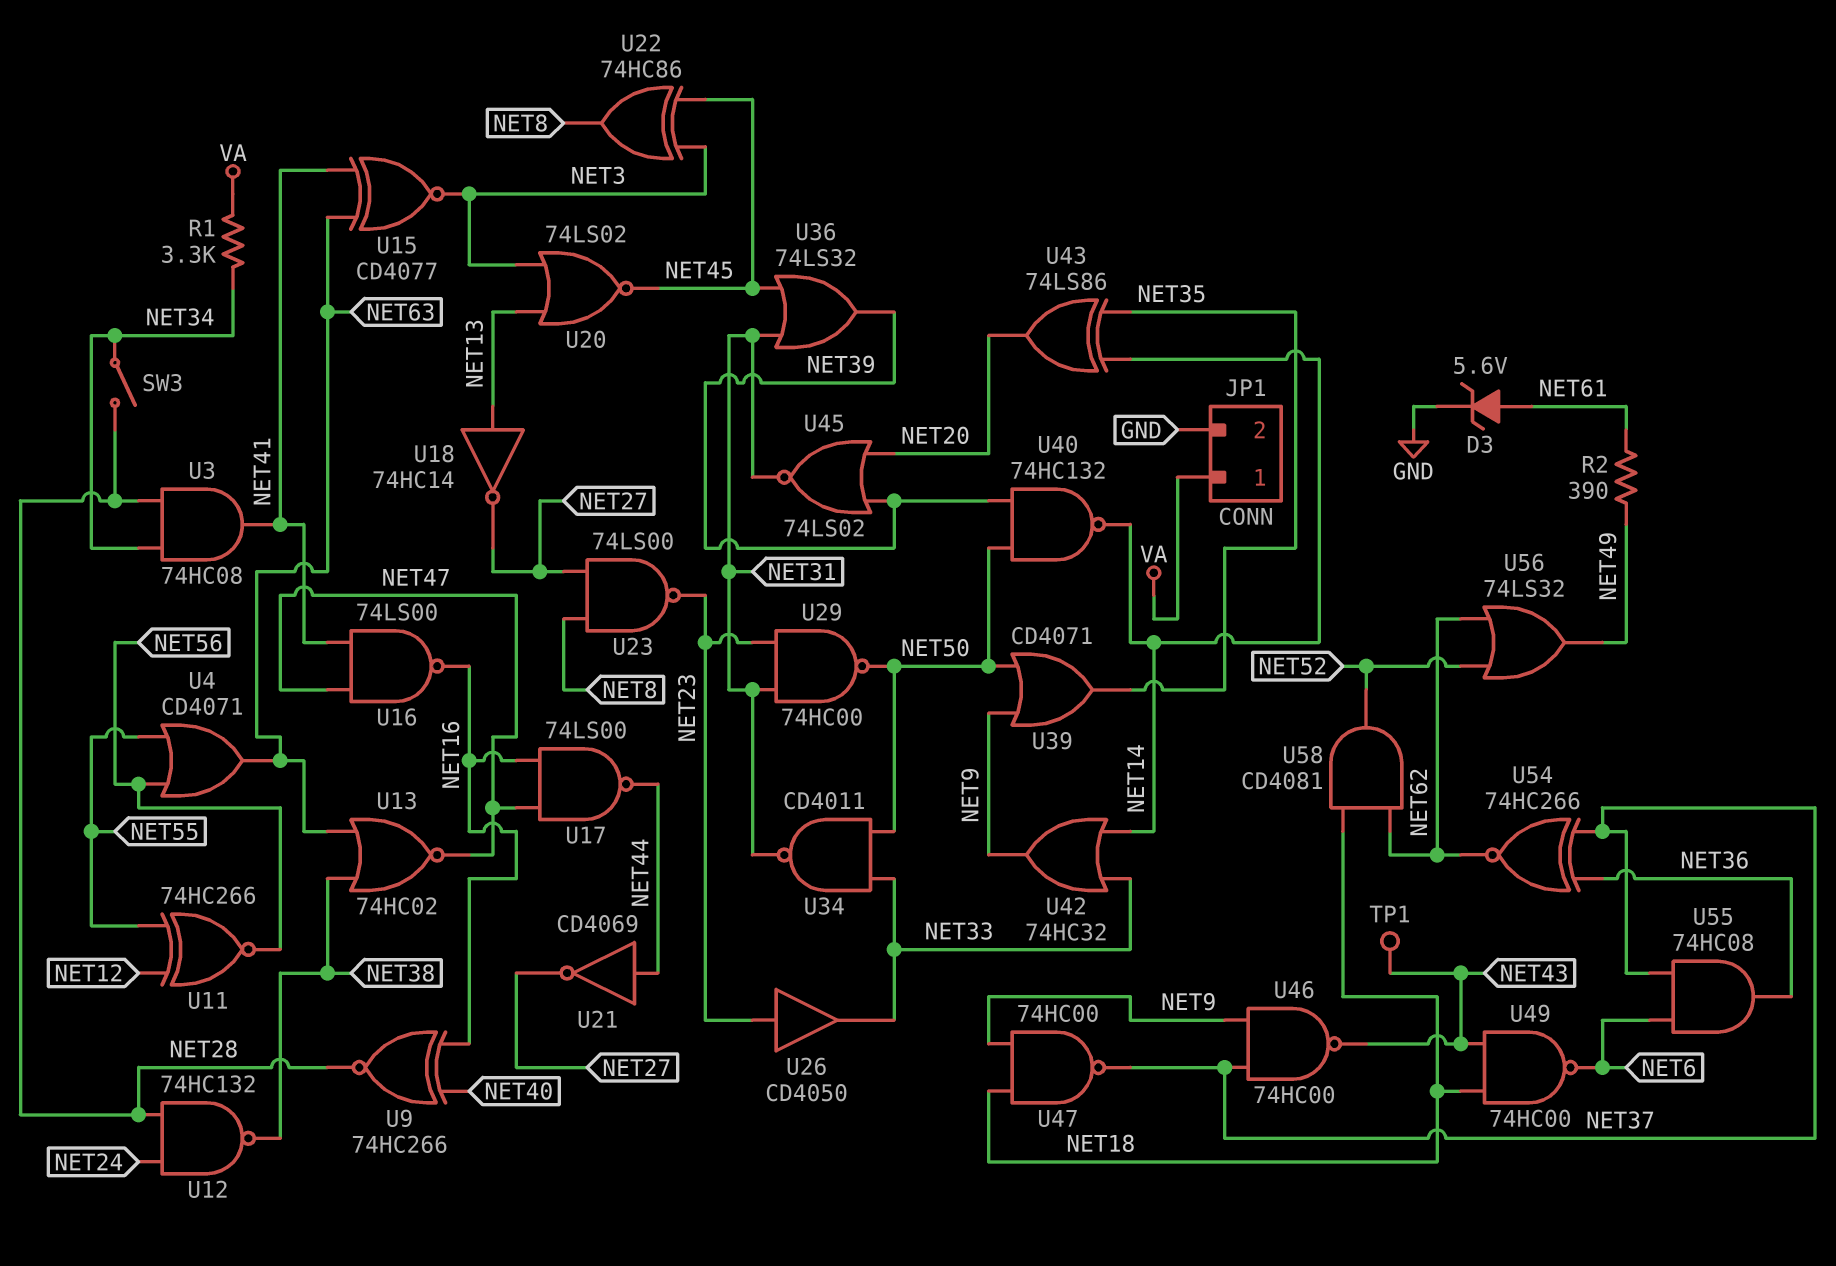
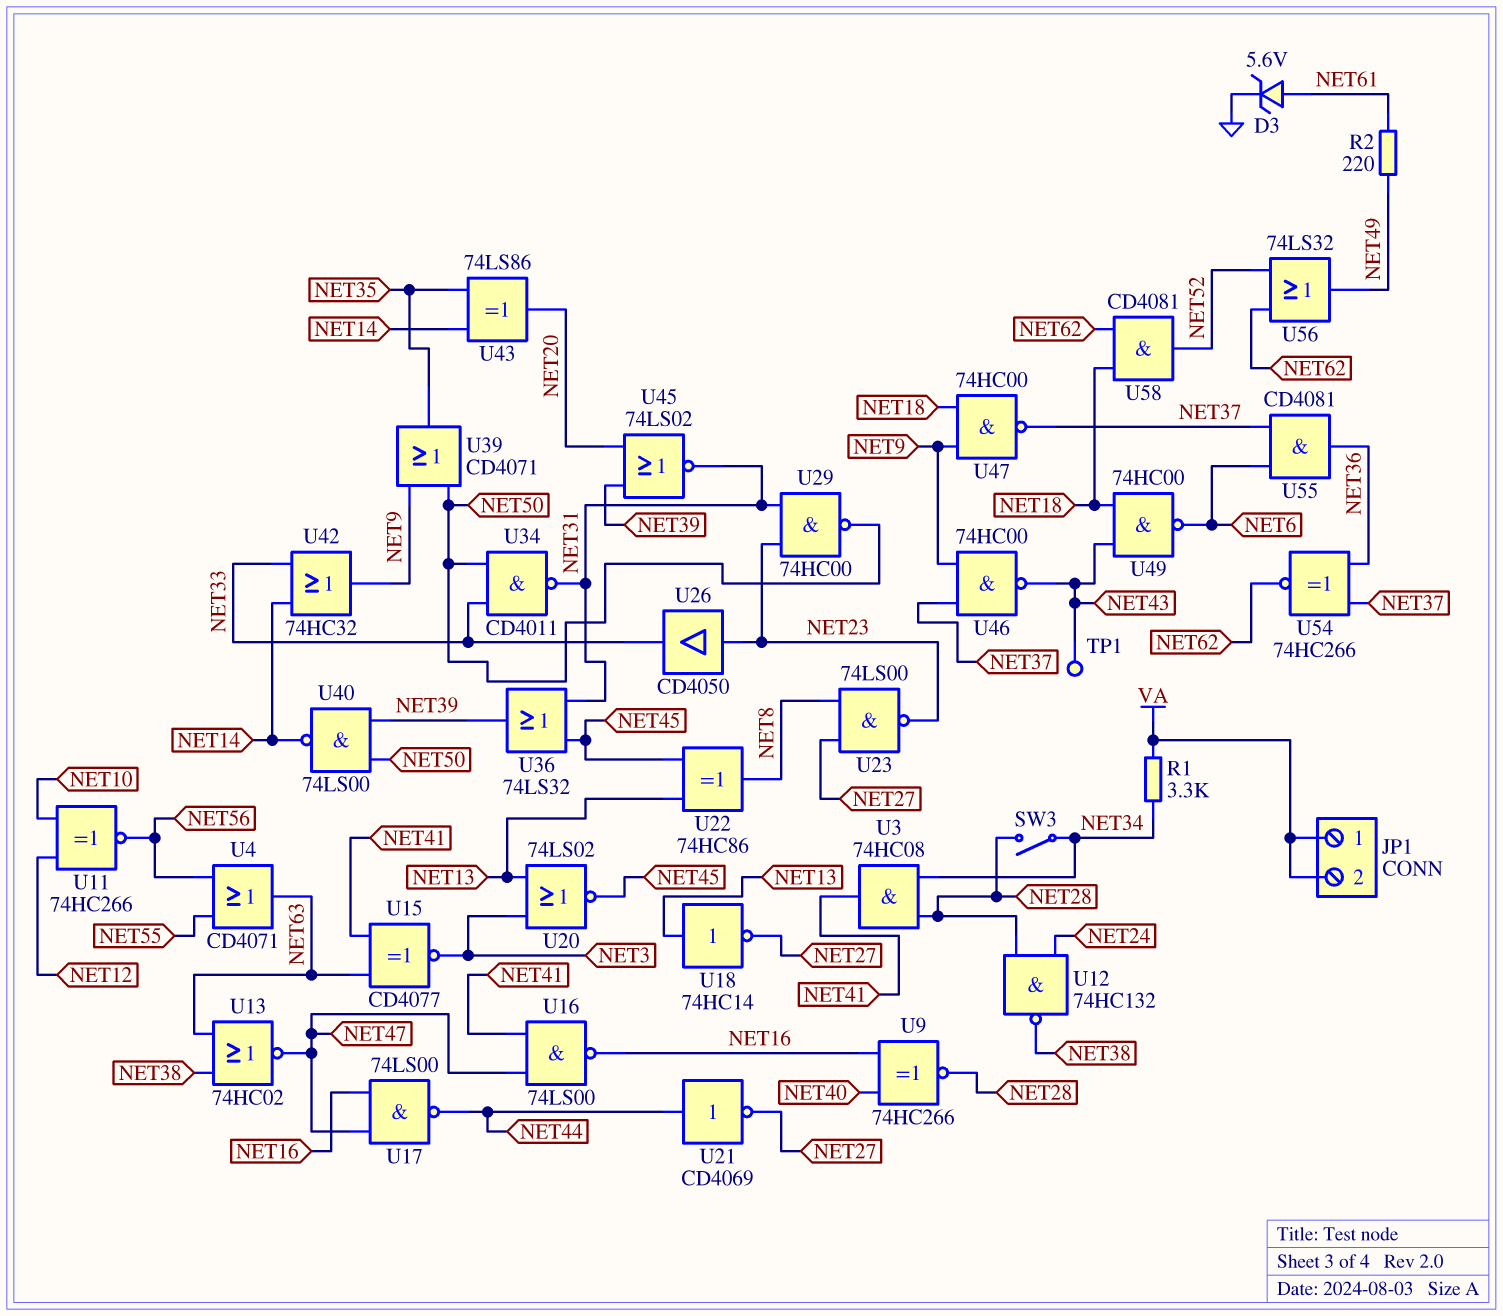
JP1 pin 2: GND -> VA
R2: 390 (NET49, NET61) -> 220 (NET49, NET61)
U11: XNOR 74HC266 (in NET12, in NET55, out NET56) -> XNOR 74HC266 (in NET10, in NET12, out NET56)
U22: XOR 74HC86 (in NET3, in NET45, out NET8) -> XOR 74HC86 (in NET13, in NET45, out NET8)
U40: NAND 74HC132 (in NET39, in NET50, out NET14) -> NAND 74LS00 (in NET39, in NET50, out NET14)
U55: AND 74HC08 (in NET6, in NET37, out NET36) -> AND CD4081 (in NET6, in NET37, out NET36)

